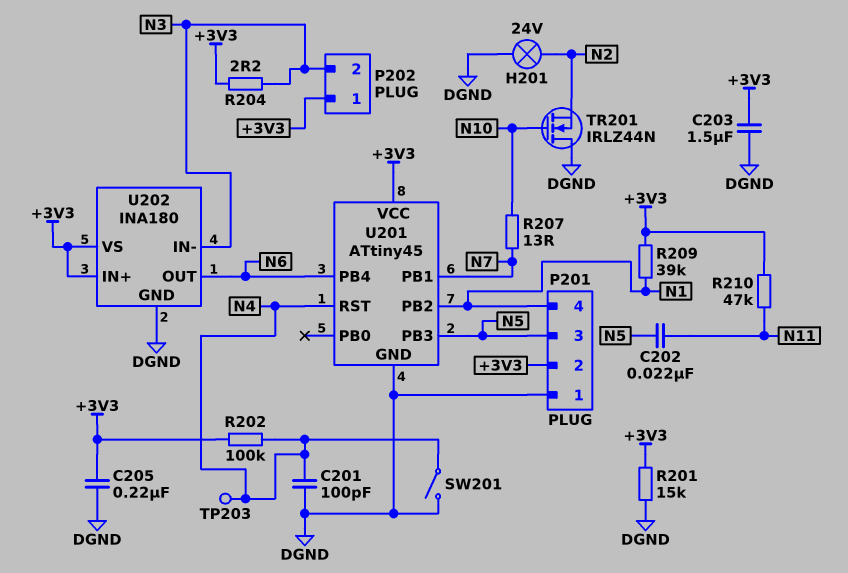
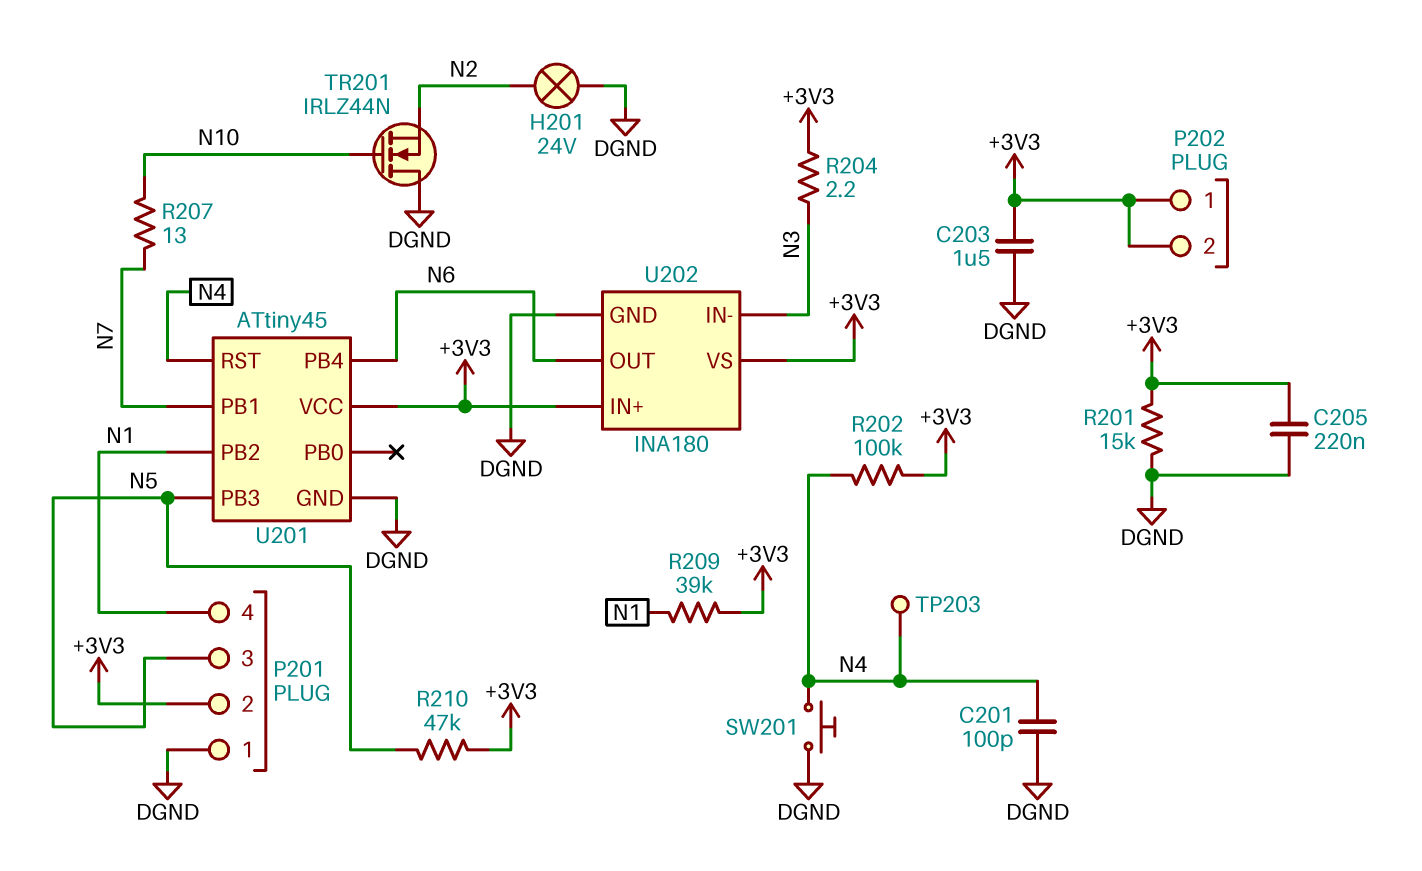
C202: 22nF (N5, N11) -> none
P202 pin 2: N3 -> +3V3
R210: 47k (+3V3, N11) -> 47k (+3V3, N5)
SW201: switch (DGND, N4) -> button (DGND, N4)

